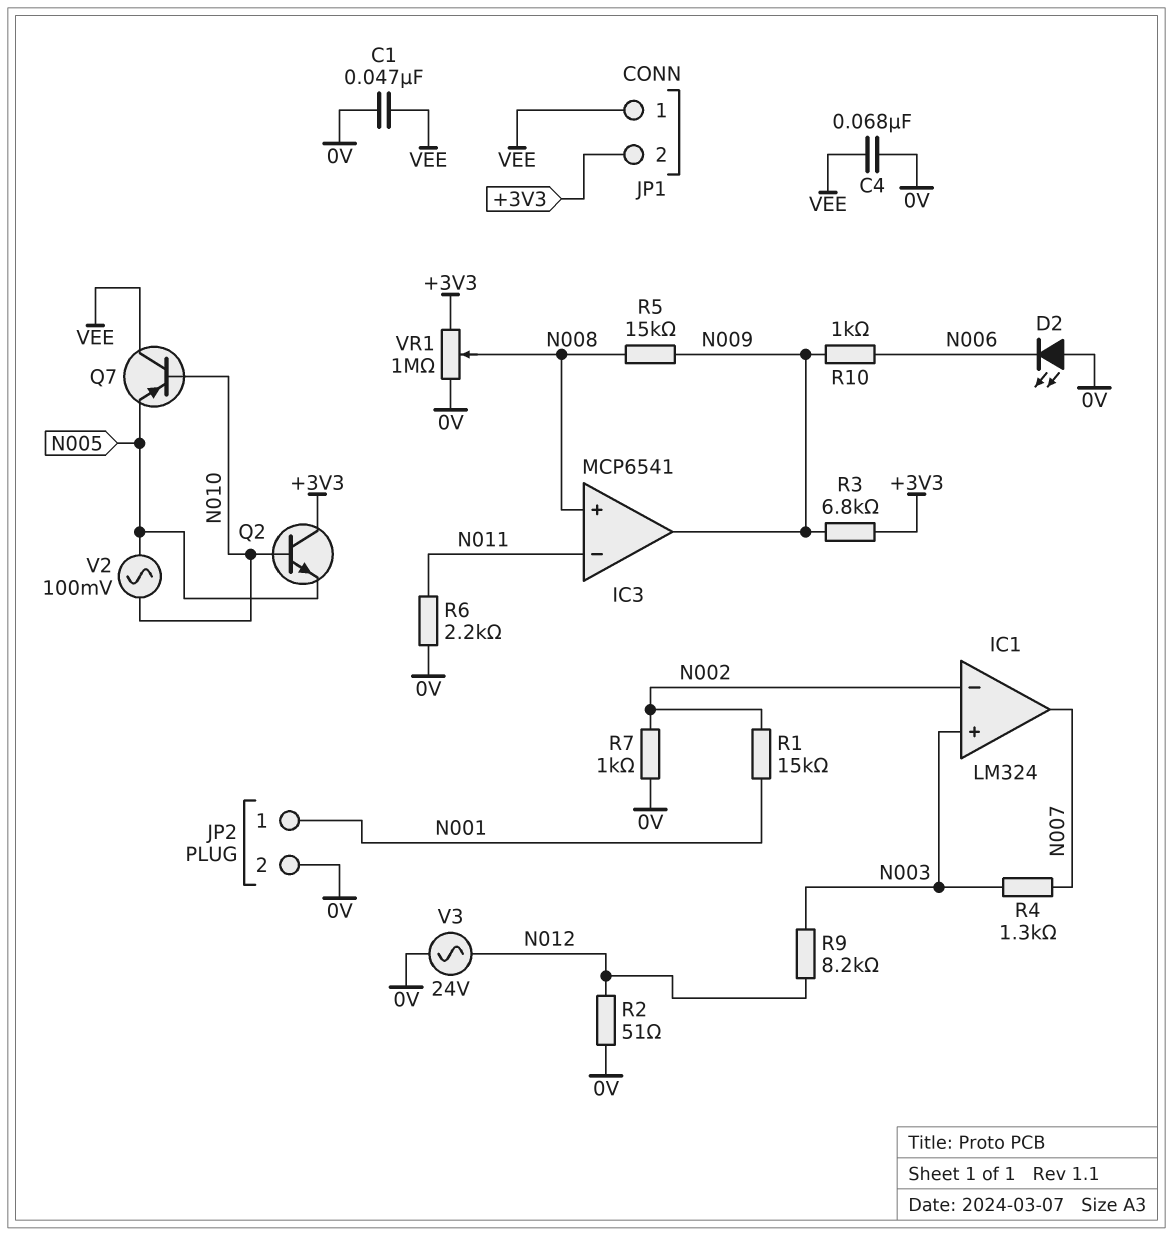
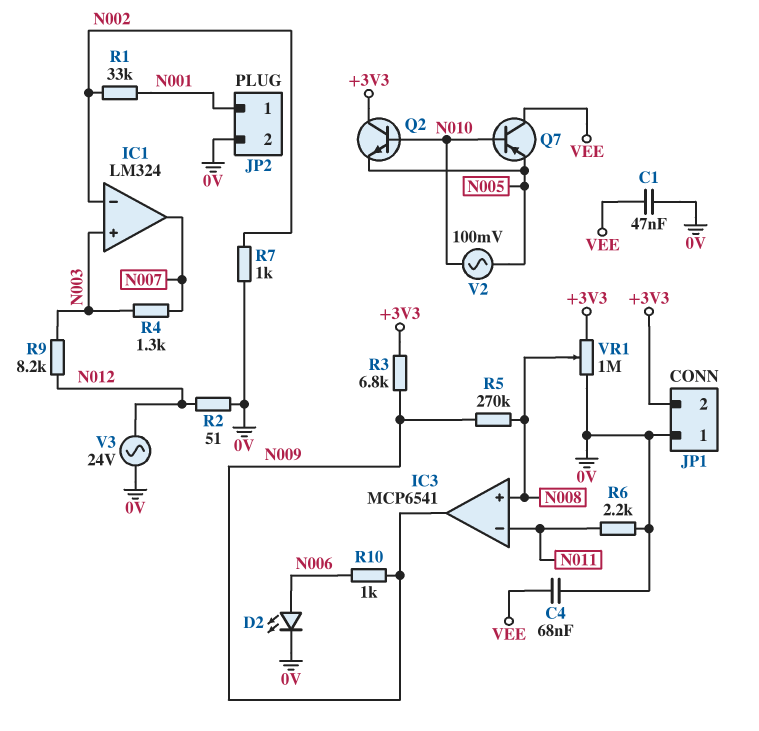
D2: LED (A 0V, K N006) -> LED (A N006, K 0V)
JP1 pin 1: VEE -> 0V
R1: 15k (N001, N002) -> 33k (N001, N002)
R5: 15k (N008, N009) -> 270k (N008, N009)

